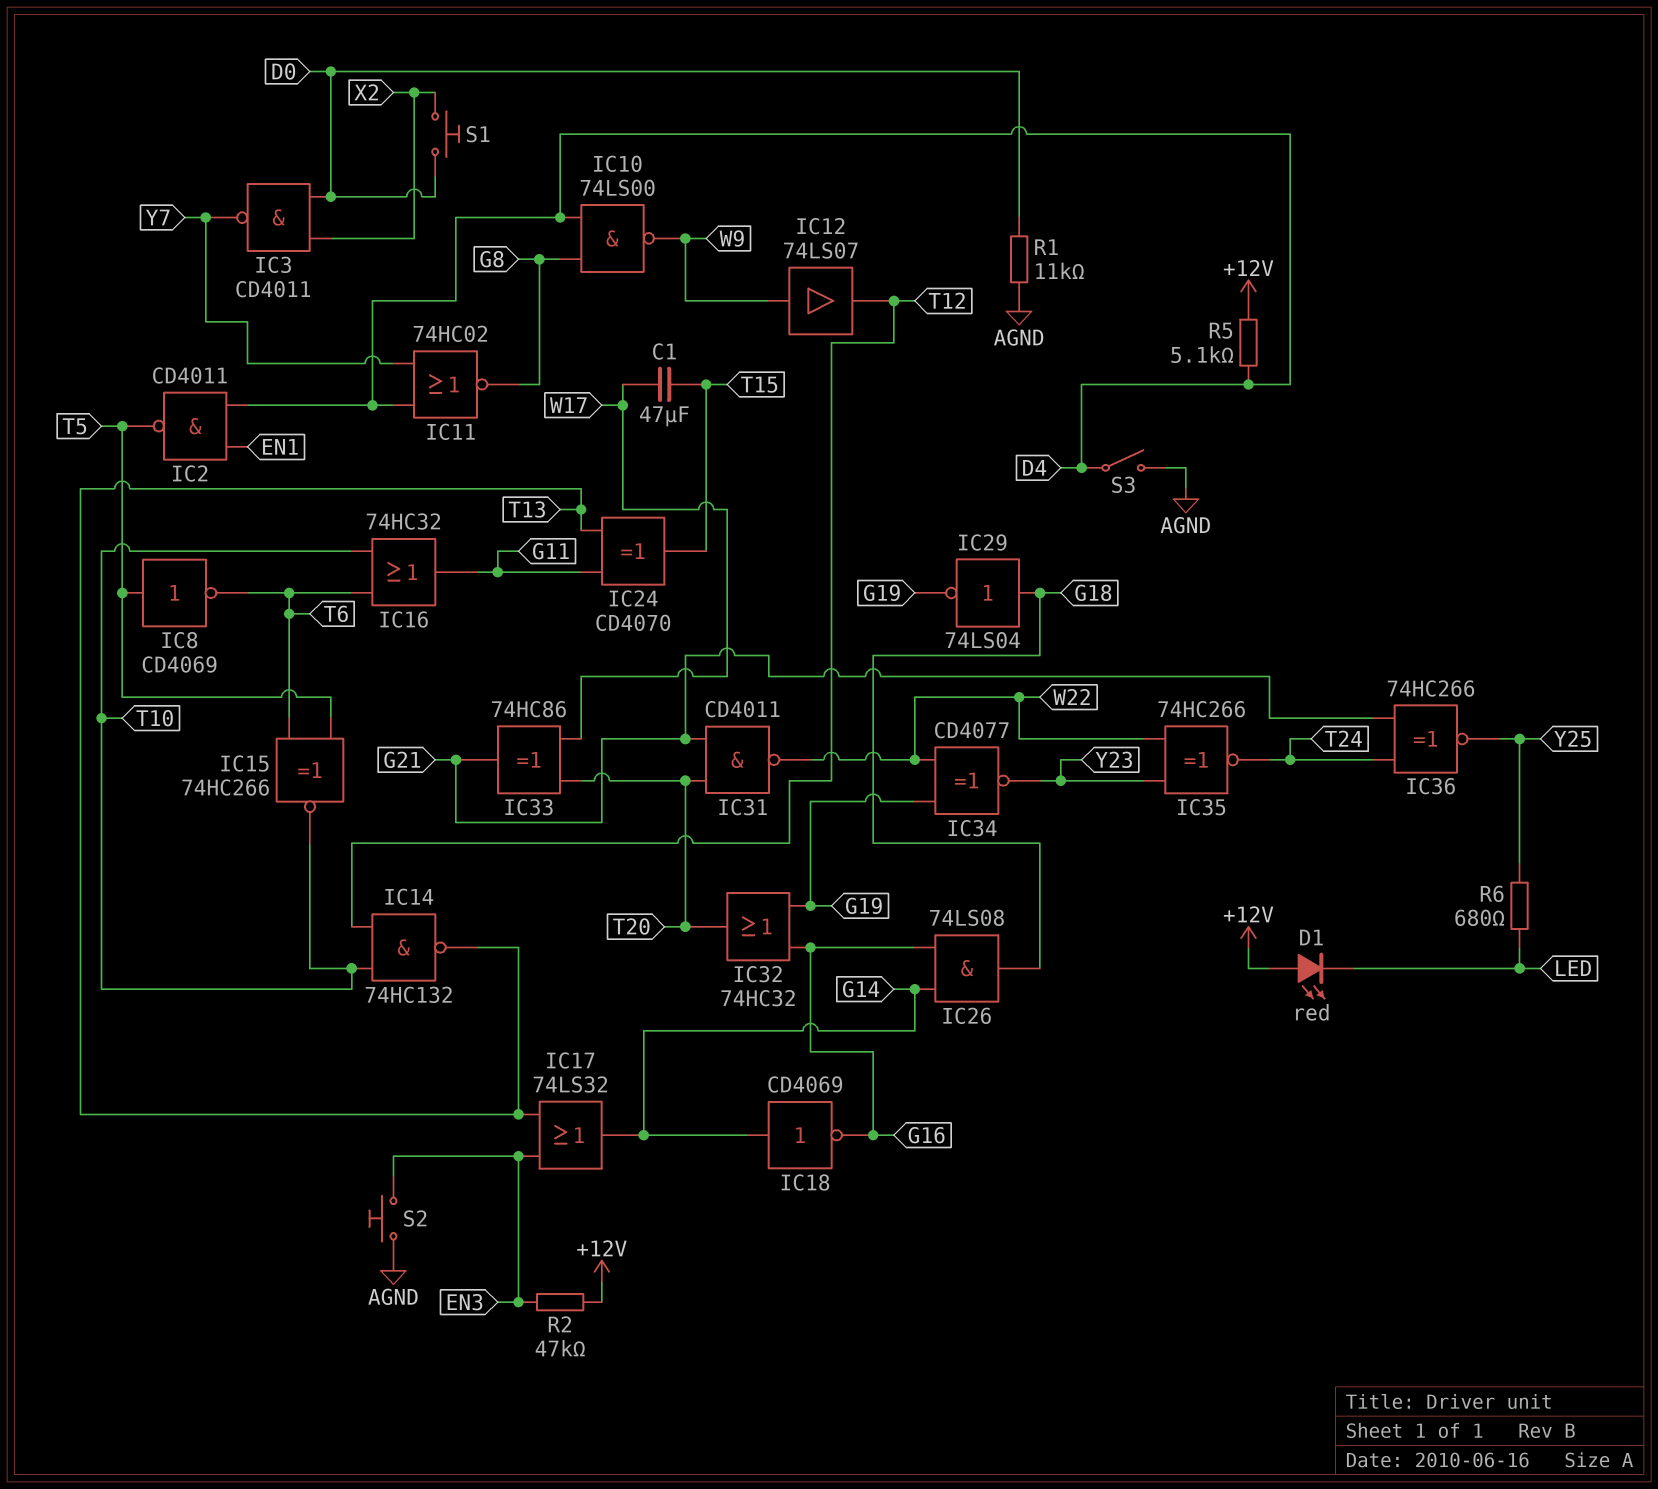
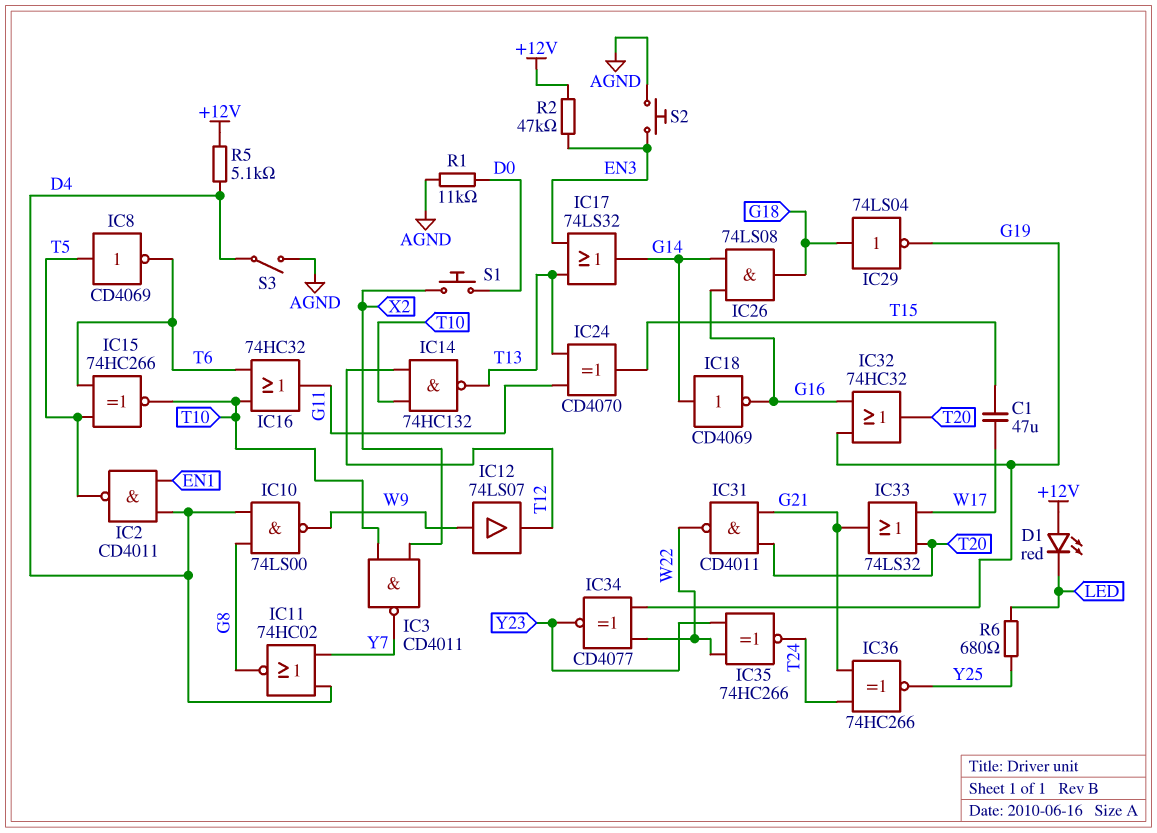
IC3: NAND CD4011 (in D0, in X2, out Y7) -> NAND CD4011 (in T10, in X2, out Y7)
IC33: XOR 74HC86 (in T20, in W17, out G21) -> OR 74LS32 (in T20, in W17, out G21)

